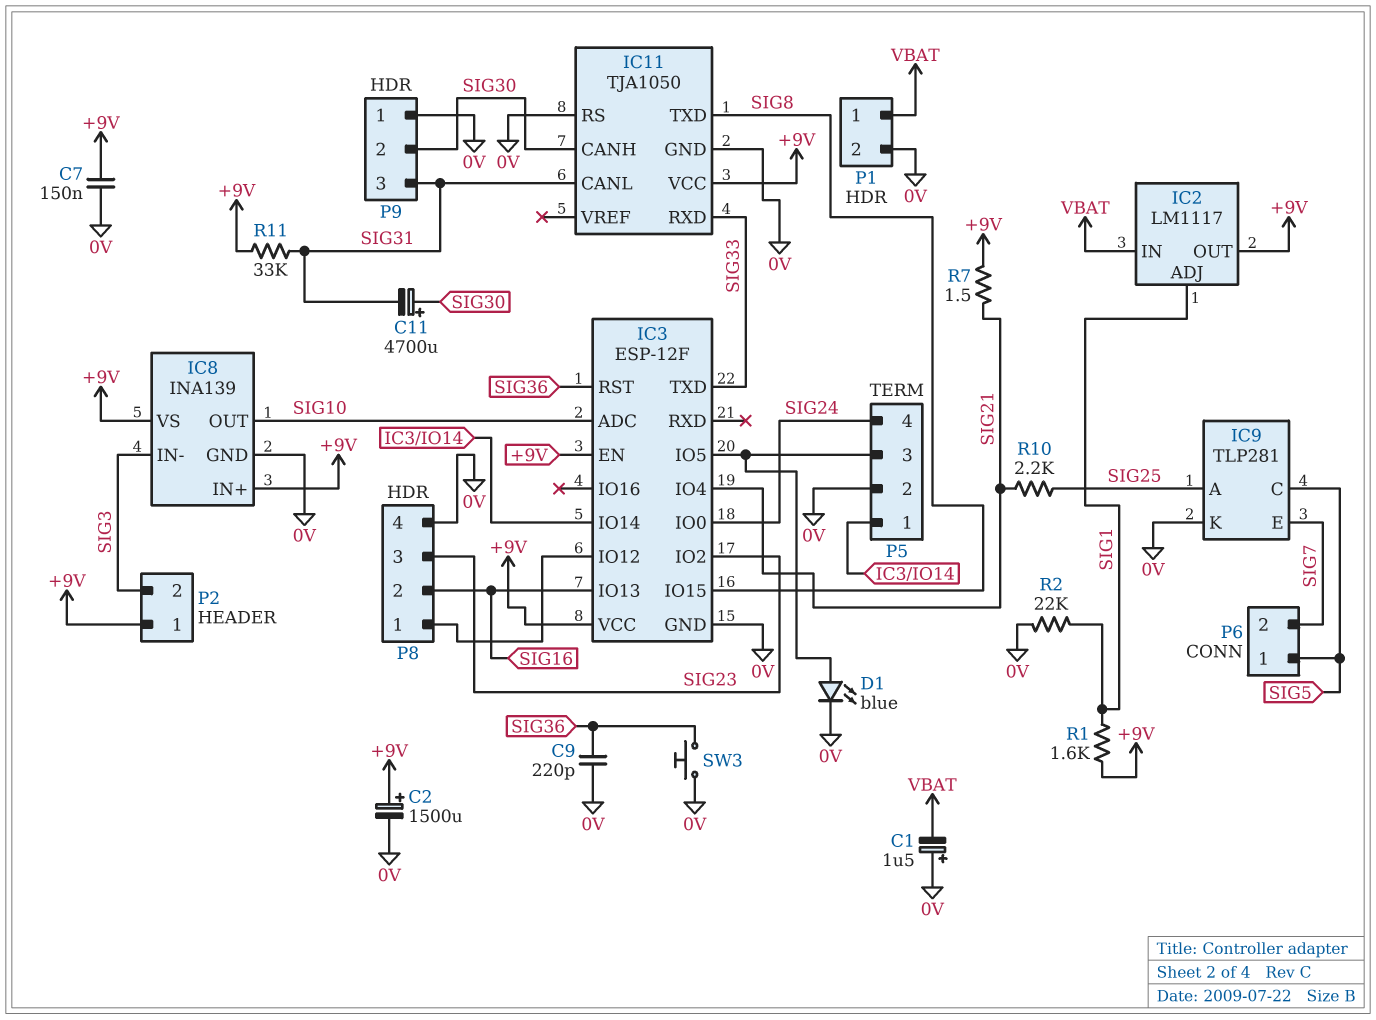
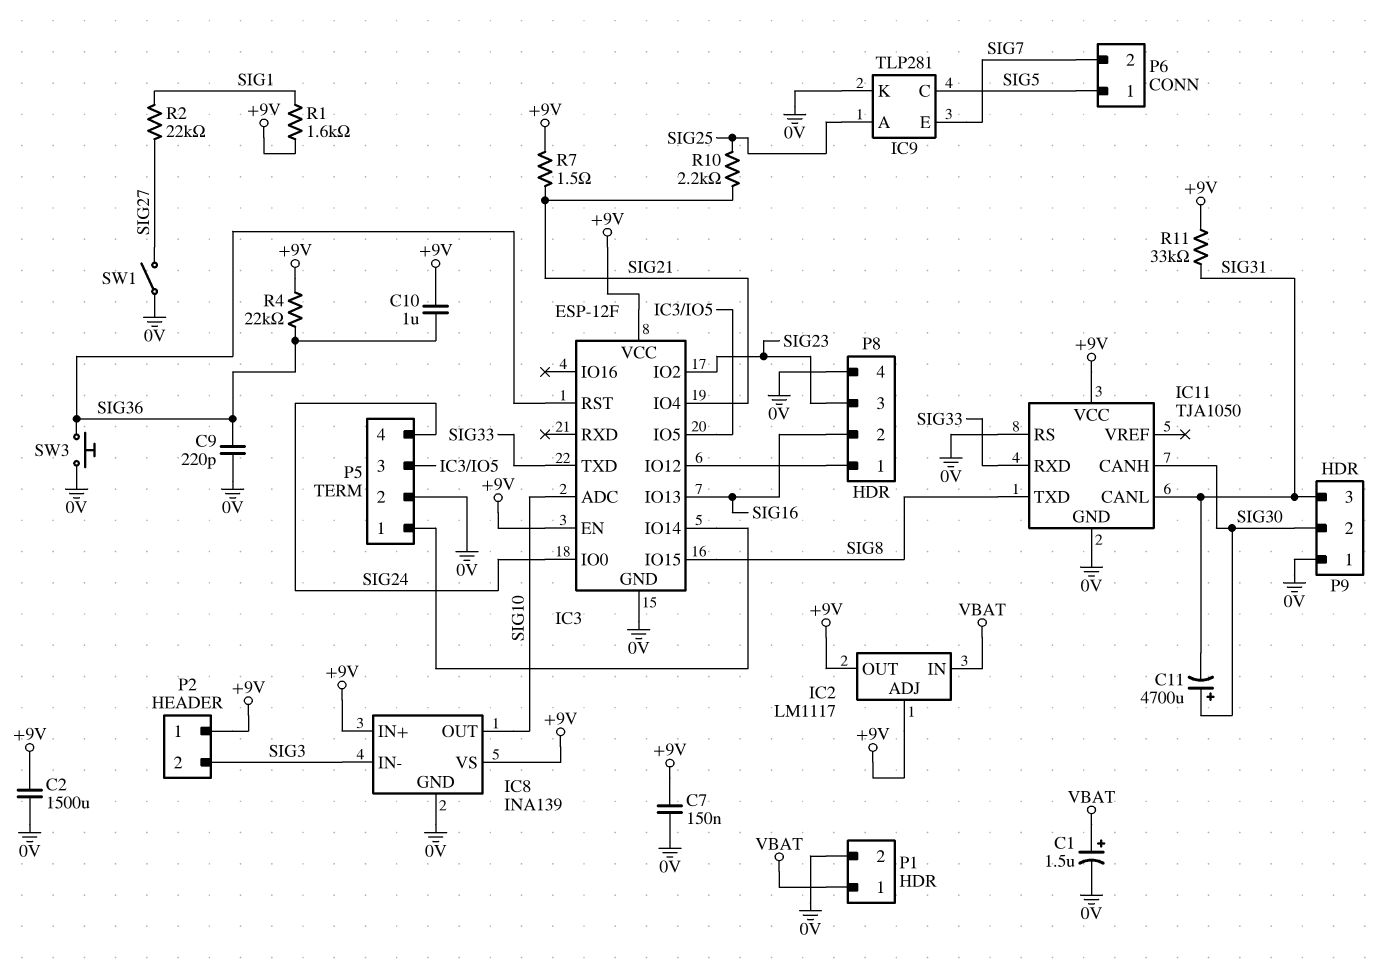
C1: 1.5uF (plus 0V, minus VBAT) -> 1.5uF (plus VBAT, minus 0V)
C2: 1500uF (plus +9V, minus 0V) -> 1500uF (+9V, 0V)
C10: none -> 1uF (+9V, SIG36)
D1: LED blue (A IC3/IO5, K 0V) -> none
IC2 pin ADJ: SIG1 -> +9V
R2: 22k (0V, SIG1) -> 22k (SIG1, SIG27)
R4: none -> 22k (+9V, SIG36)
SW1: none -> switch (0V, SIG27)

